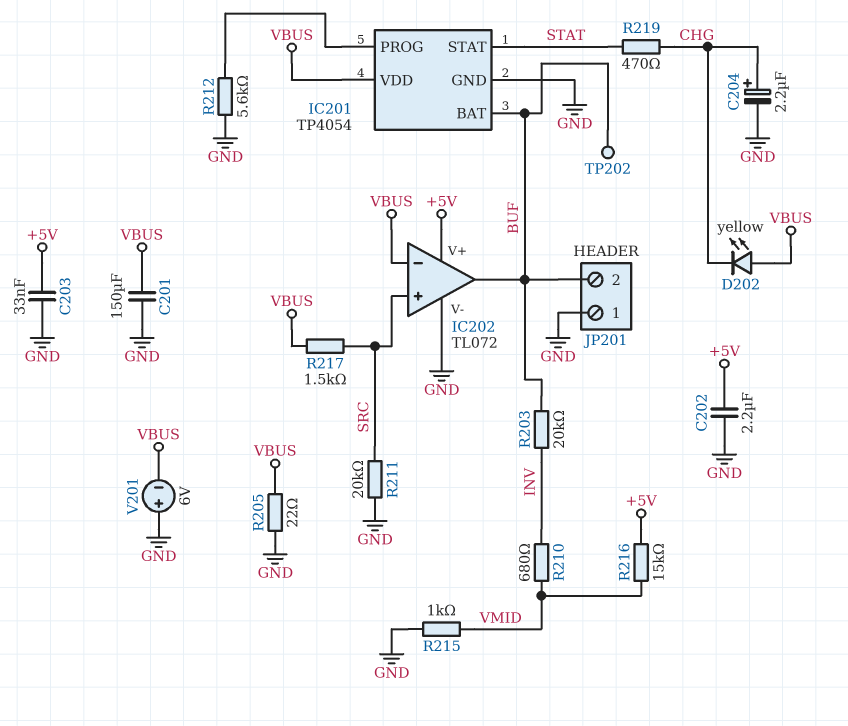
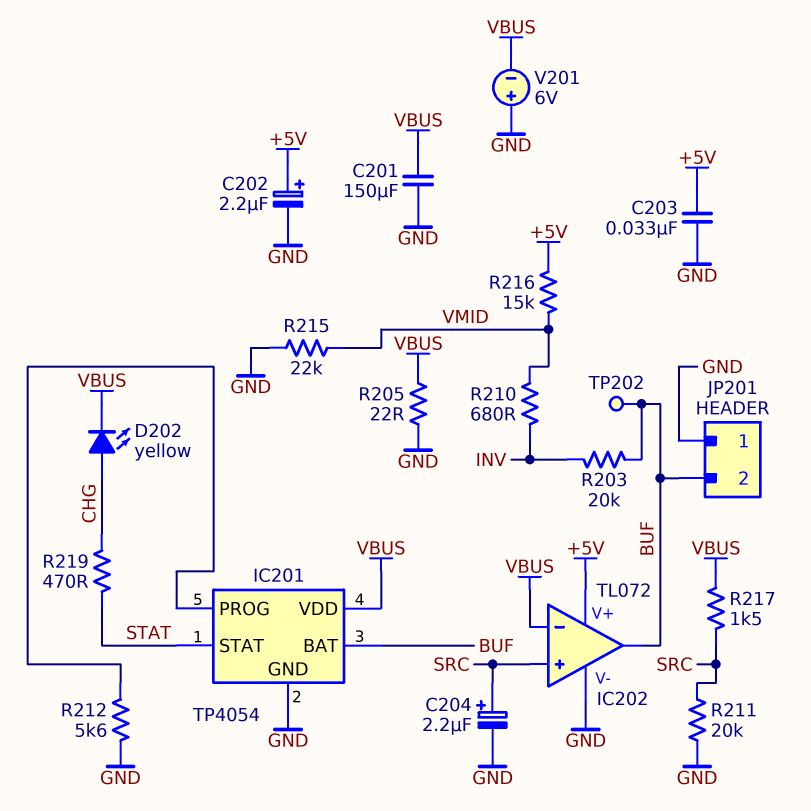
C202: 2.2uF (+5V, GND) -> 2.2uF (plus +5V, minus GND)
C204: 2.2uF (plus CHG, minus GND) -> 2.2uF (plus SRC, minus GND)
D202: LED yellow (A VBUS, K CHG) -> LED yellow (A CHG, K VBUS)
R215: 1k (GND, VMID) -> 22k (GND, VMID)

